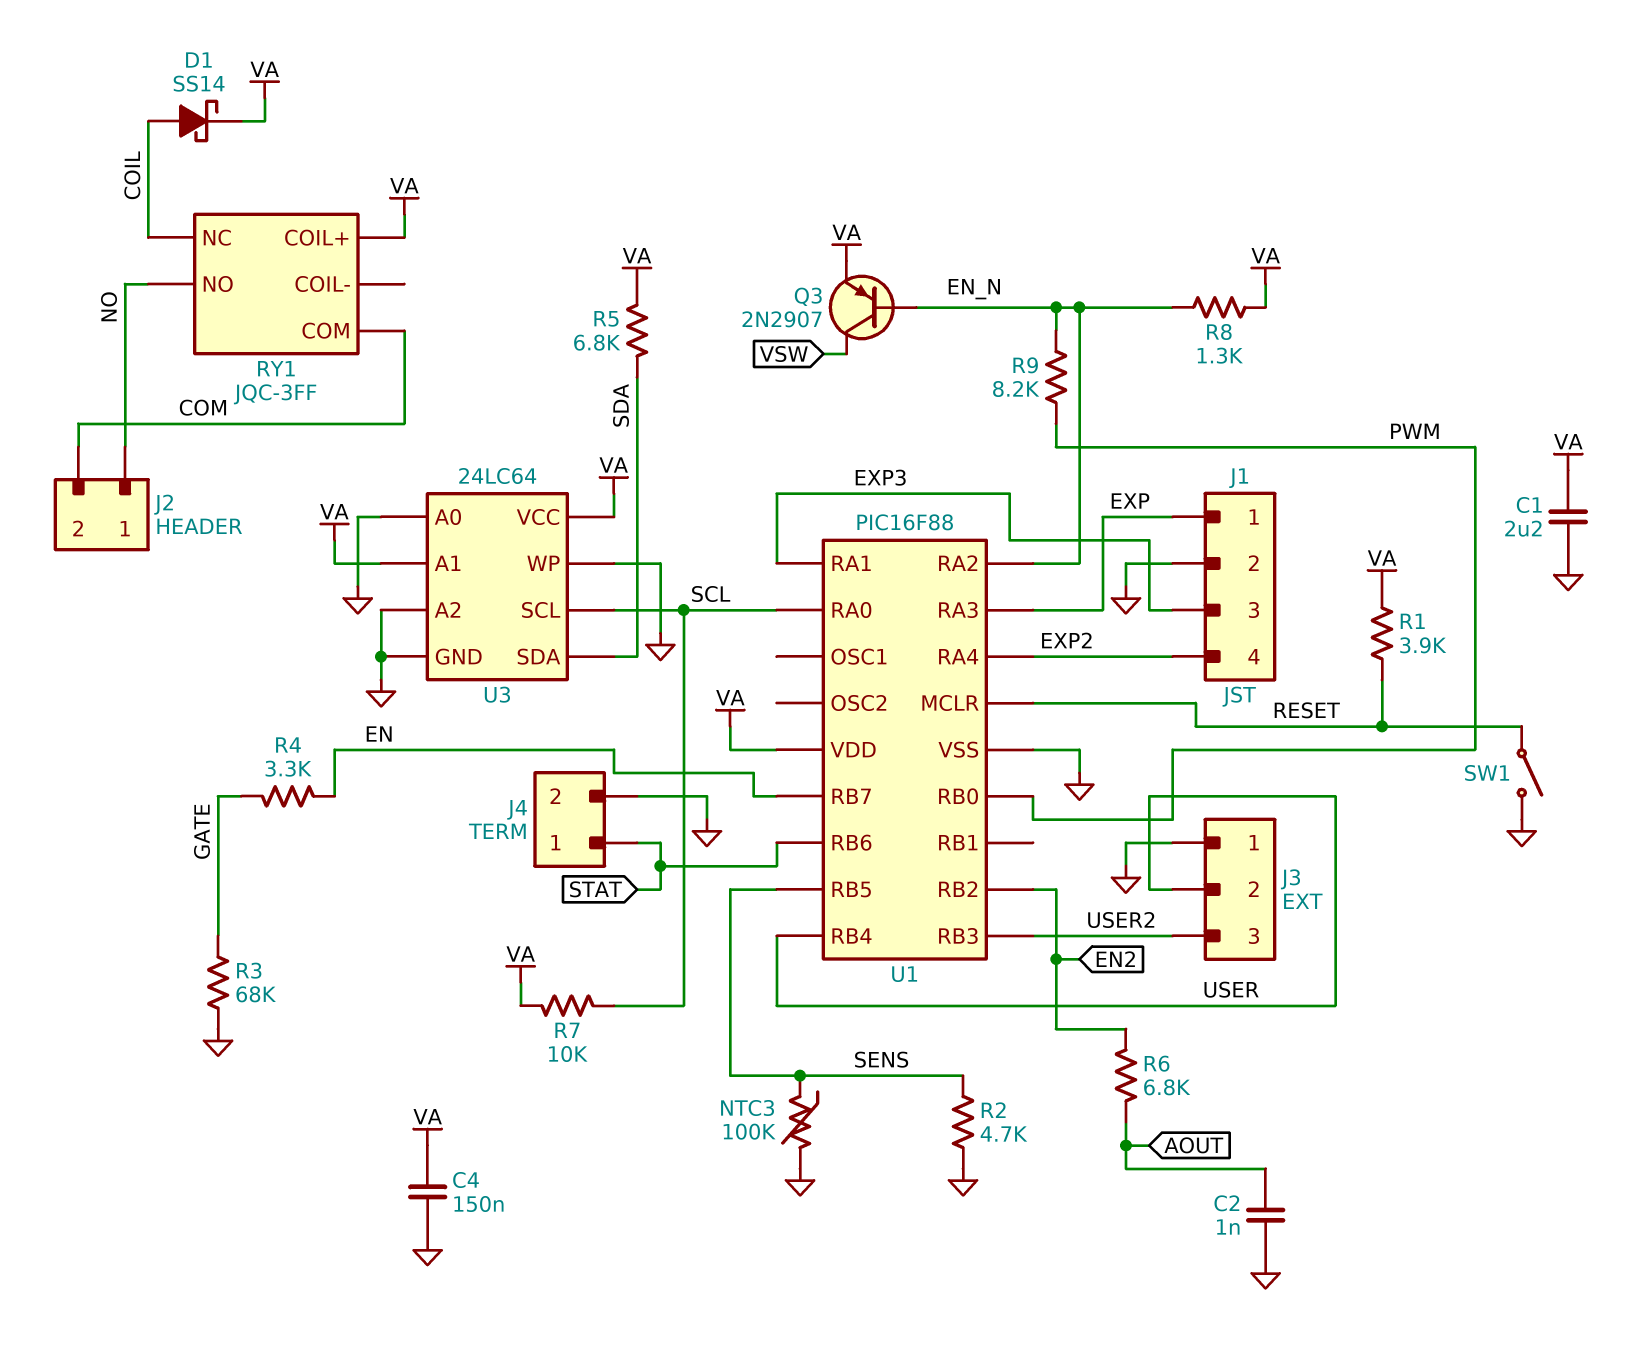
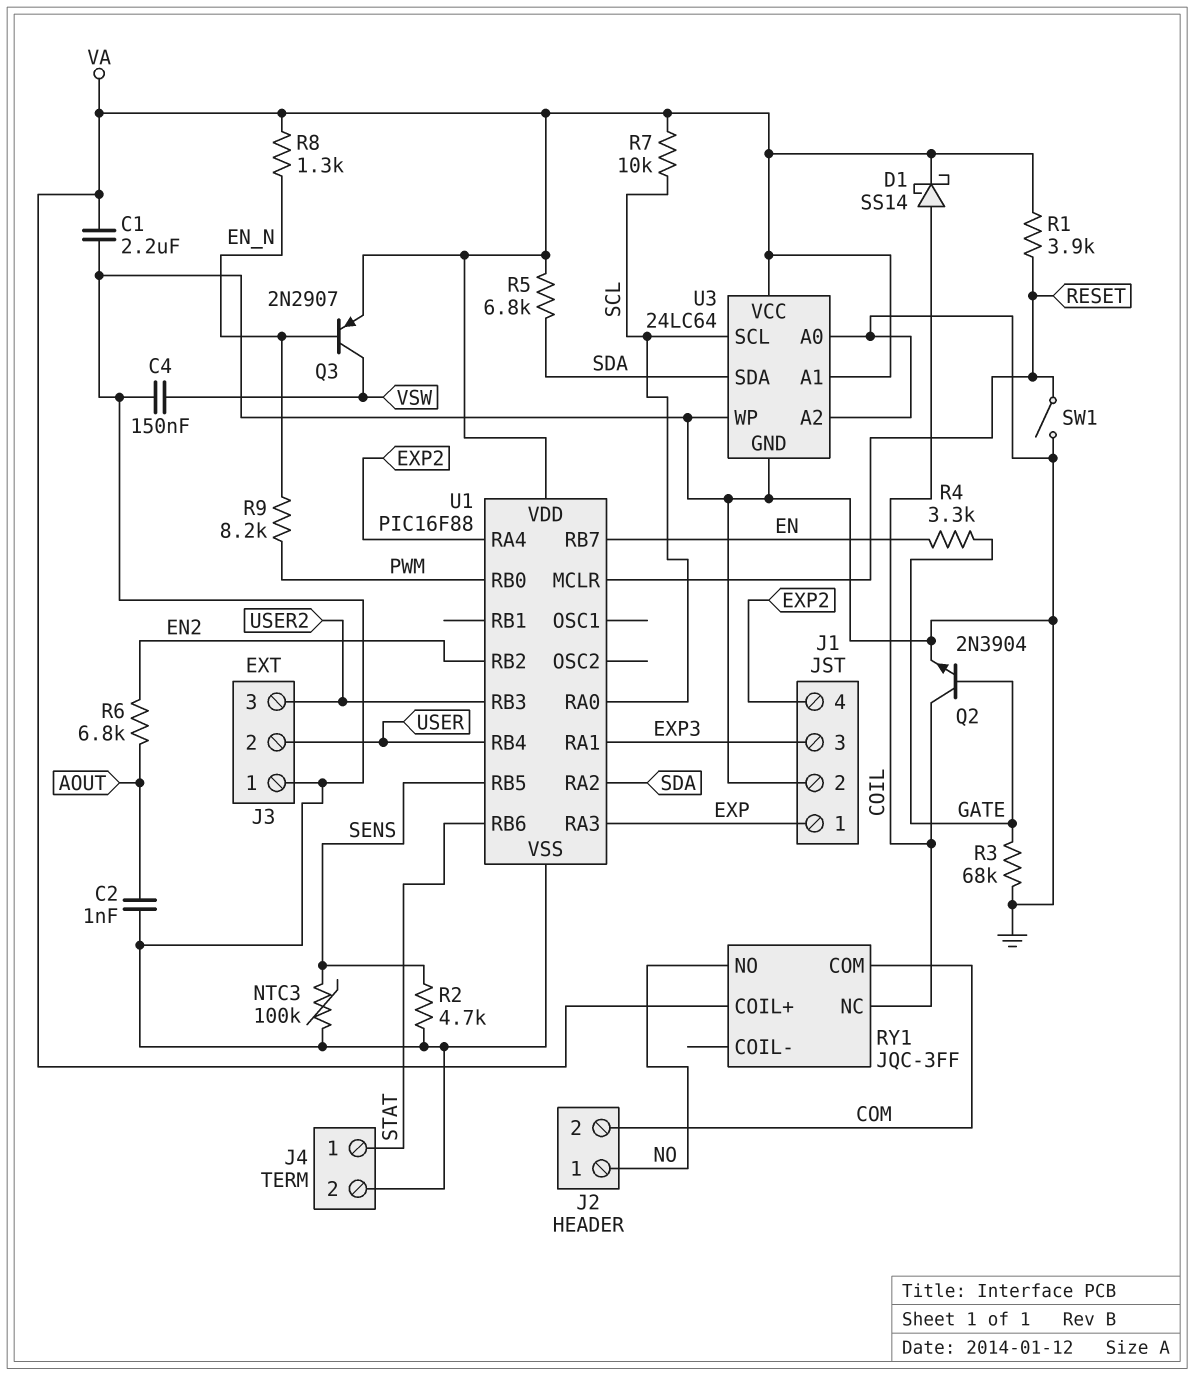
C4: 150nF (GND, VA) -> 150nF (GND, VSW)
Q2: none -> NPN 2N3904 (B GATE, C COIL, E GND)
U1 pin RA2: EN_N -> SDA

